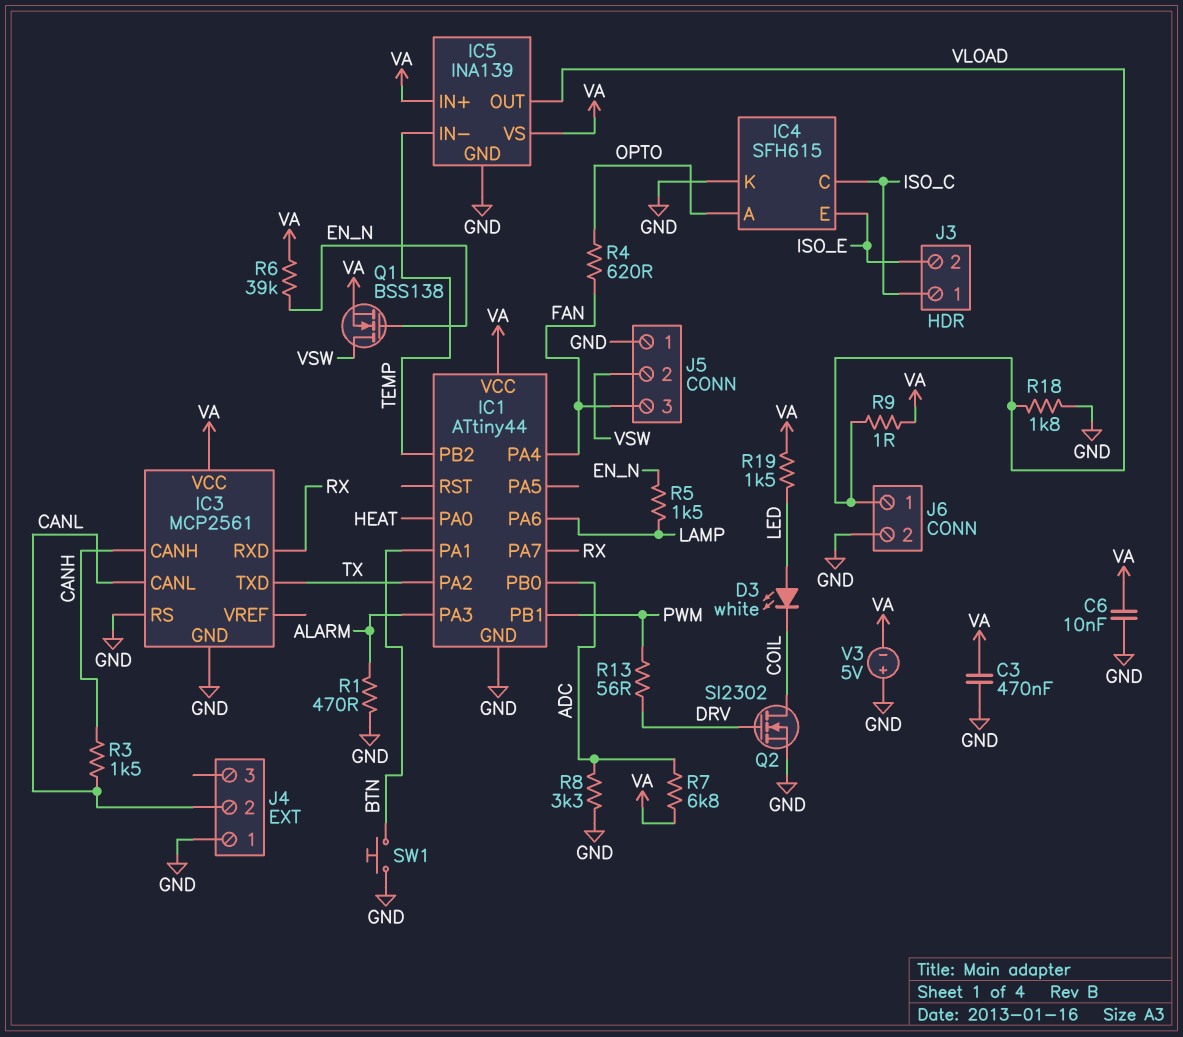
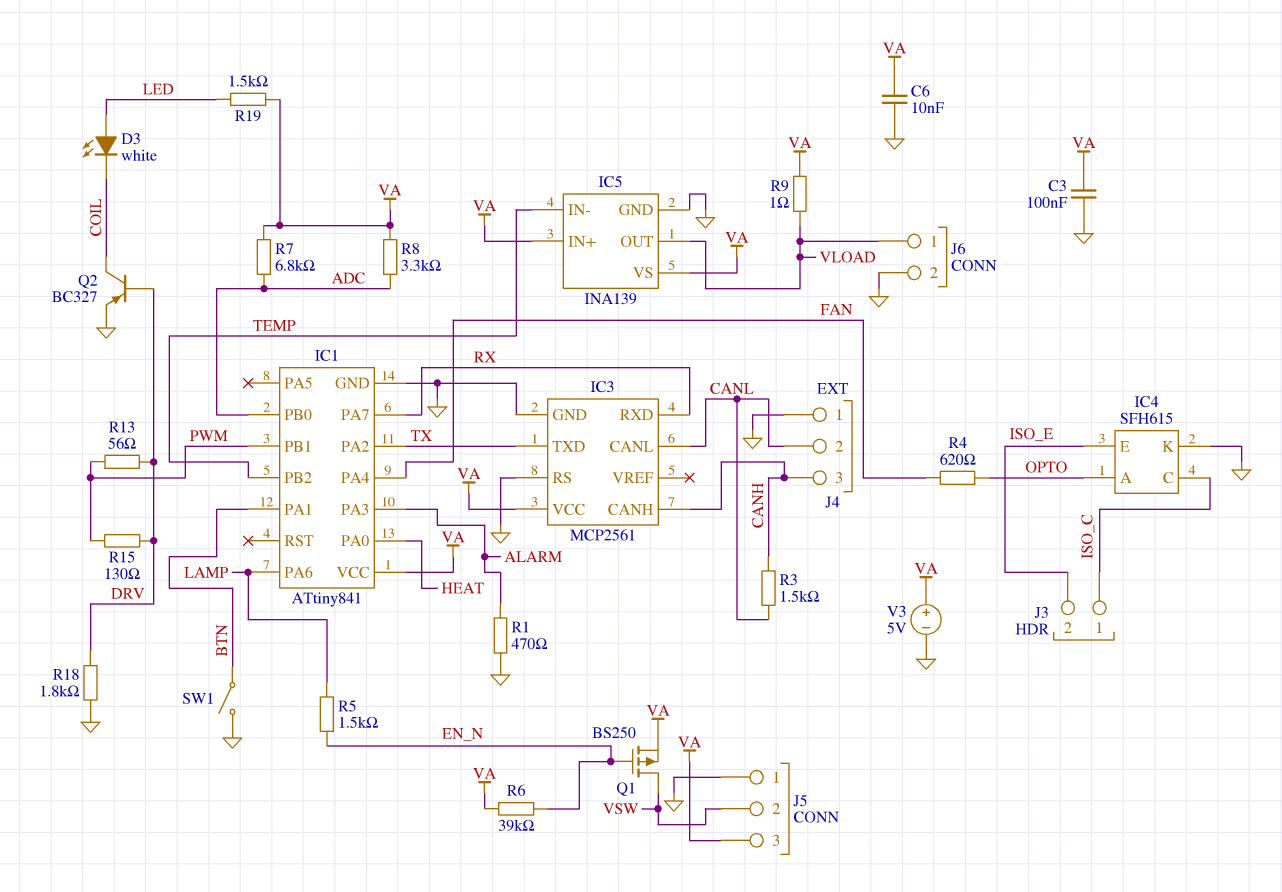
C3: 470nF (GND, VA) -> 100nF (GND, VA)
IC1: ATtiny44 -> ATtiny841
J4 pin 3: none -> CANH
J5 pin 3: FAN -> VA
Q1: NMOS BSS138 (G EN_N, D VSW, S VA) -> PMOS BS250 (G EN_N, D VSW, S VA)
Q2: NMOS SI2302 (G DRV, D COIL, S GND) -> PNP BC327 (B DRV, C COIL, E GND)
R8: 3.3k (ADC, GND) -> 3.3k (ADC, VA)
R15: none -> 130 (DRV, PWM)
R18: 1.8k (GND, VLOAD) -> 1.8k (DRV, GND)
SW1: button (BTN, GND) -> switch (BTN, GND)
V3: 5V (plus GND, minus VA) -> 5V (plus VA, minus GND)

